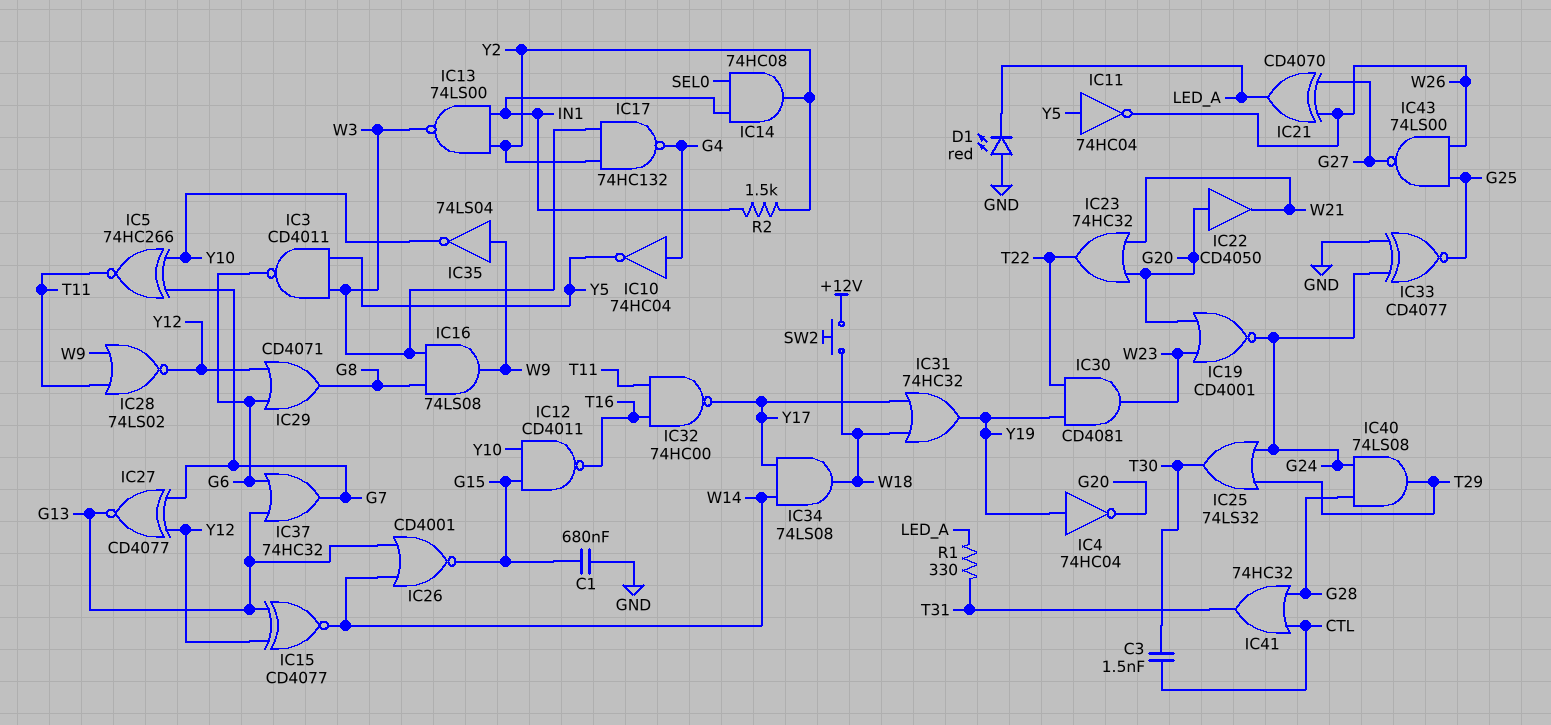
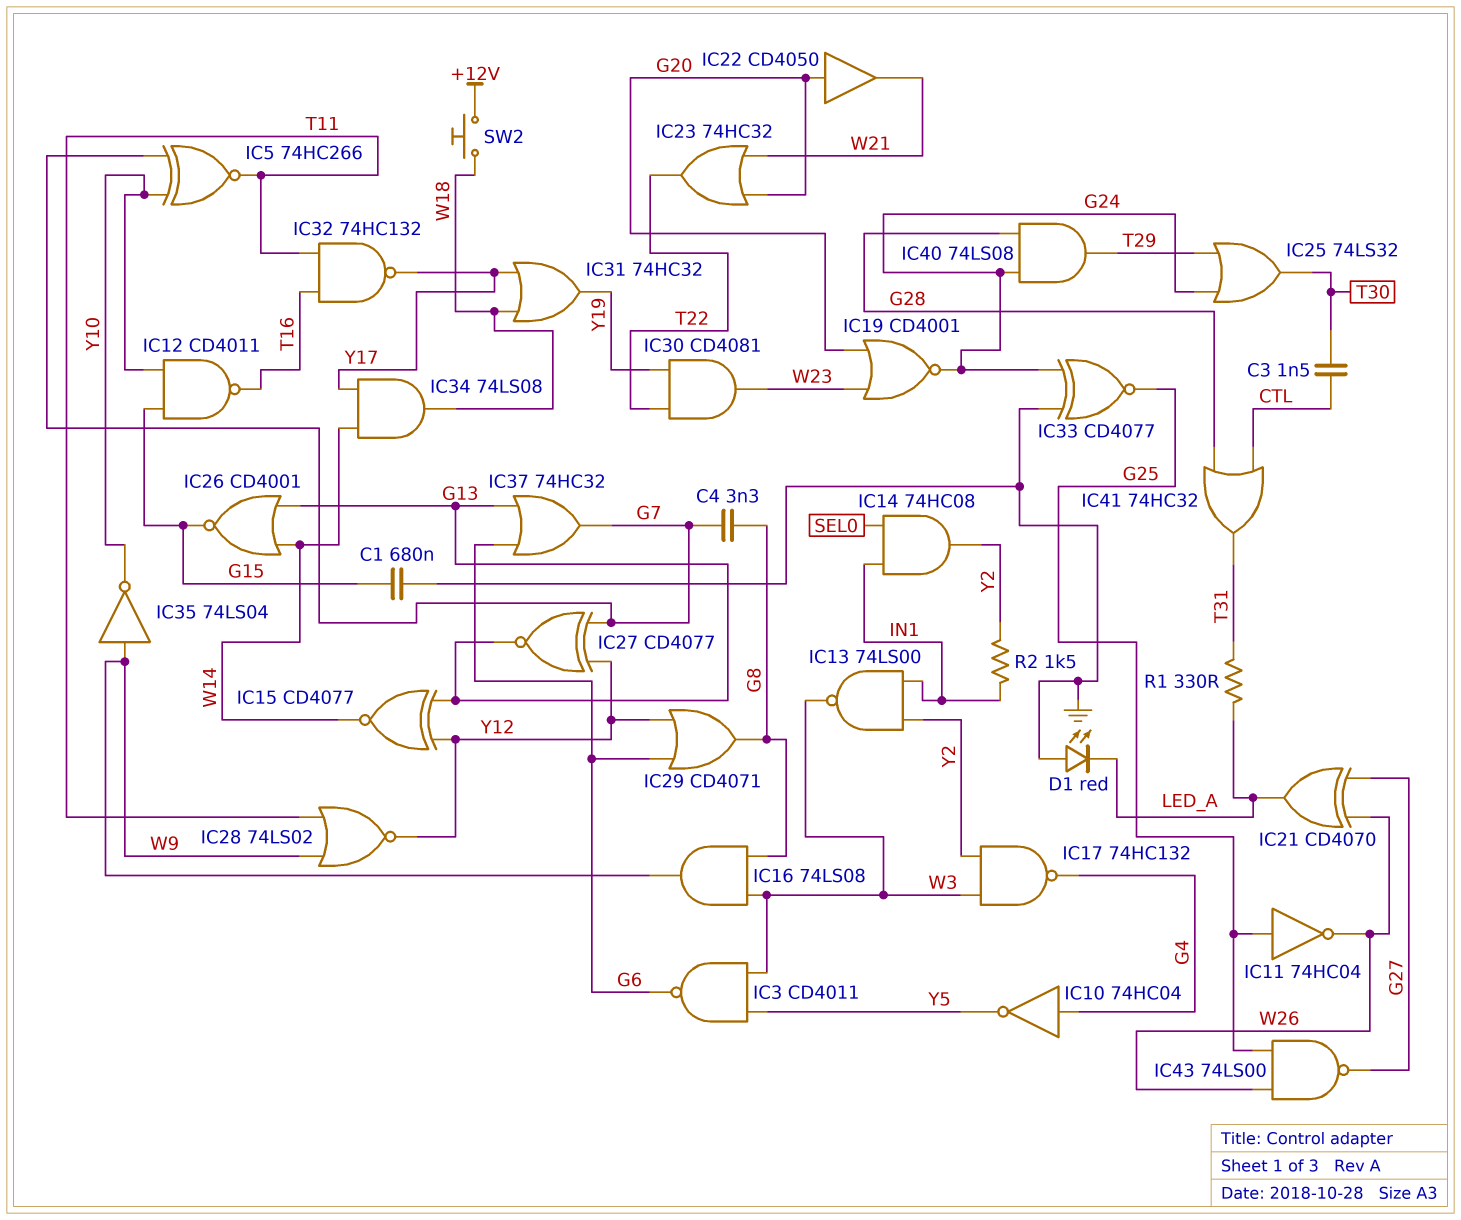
C4: none -> 3.3nF (G7, G8)
IC4: NOT 74HC04 (in Y19, out G20) -> none
IC11: NOT 74HC04 (in Y5, out W26) -> NOT 74HC04 (in G25, out W26)
IC32: NAND 74HC00 (in T11, in T16, out Y17) -> NAND 74HC132 (in T11, in T16, out Y17)

